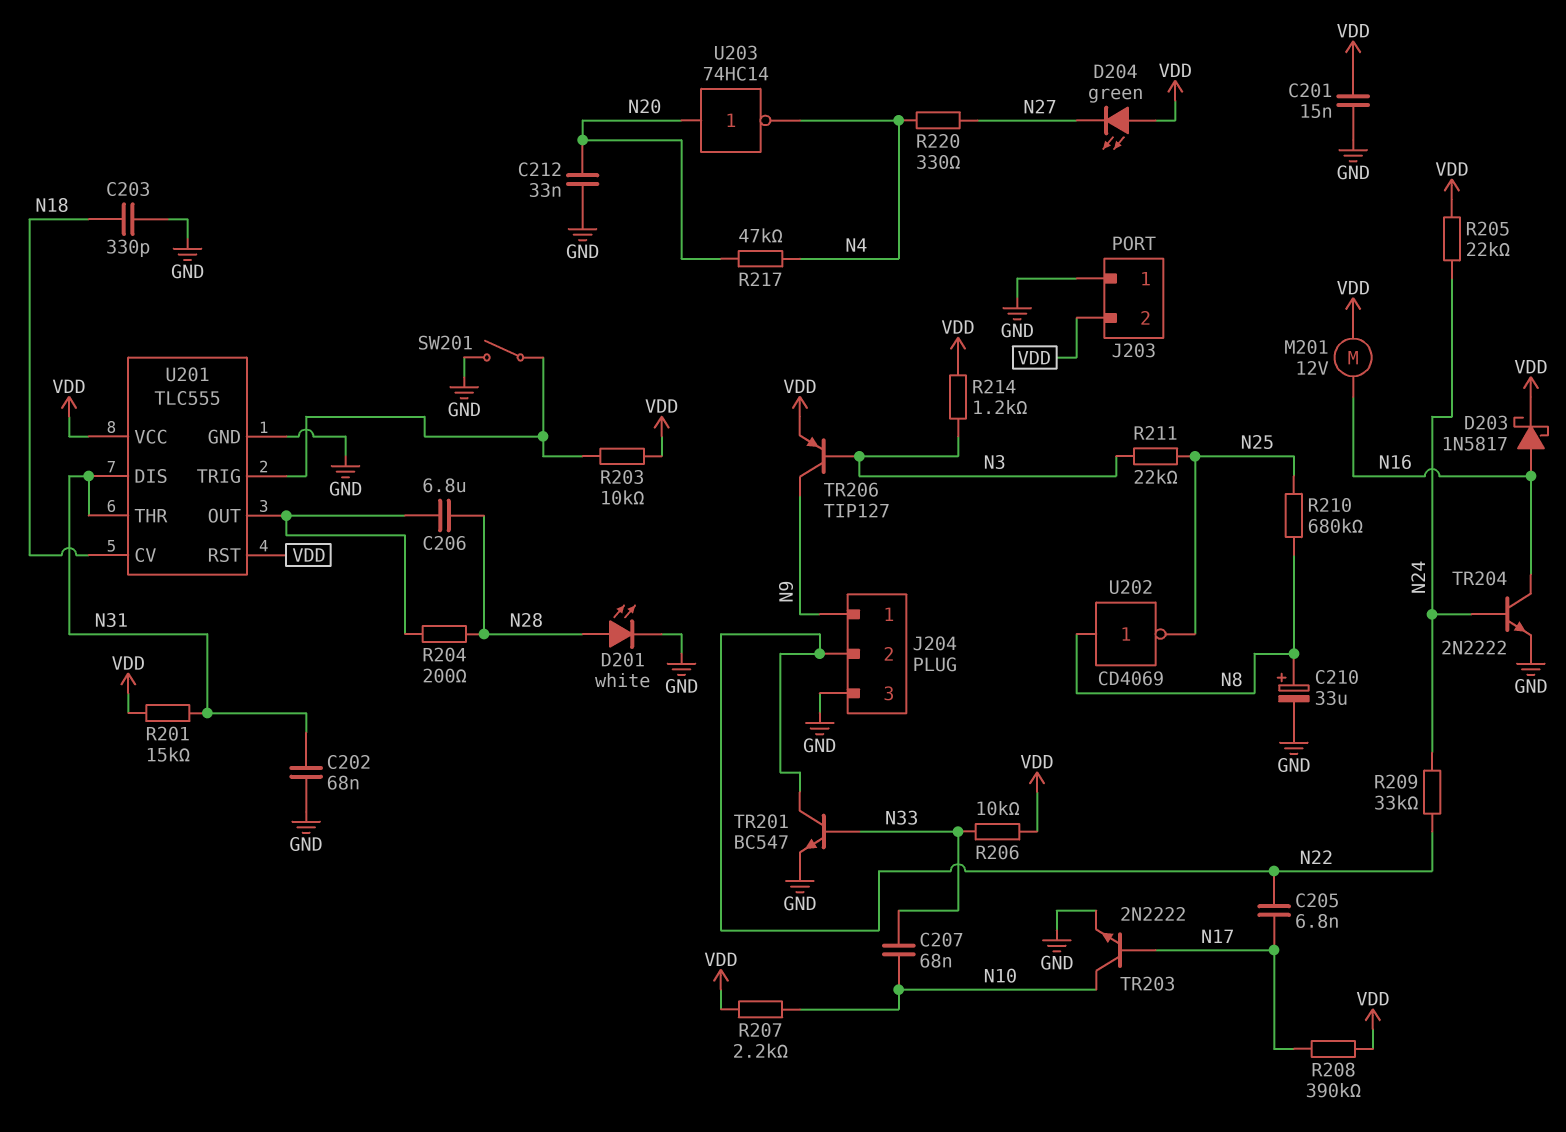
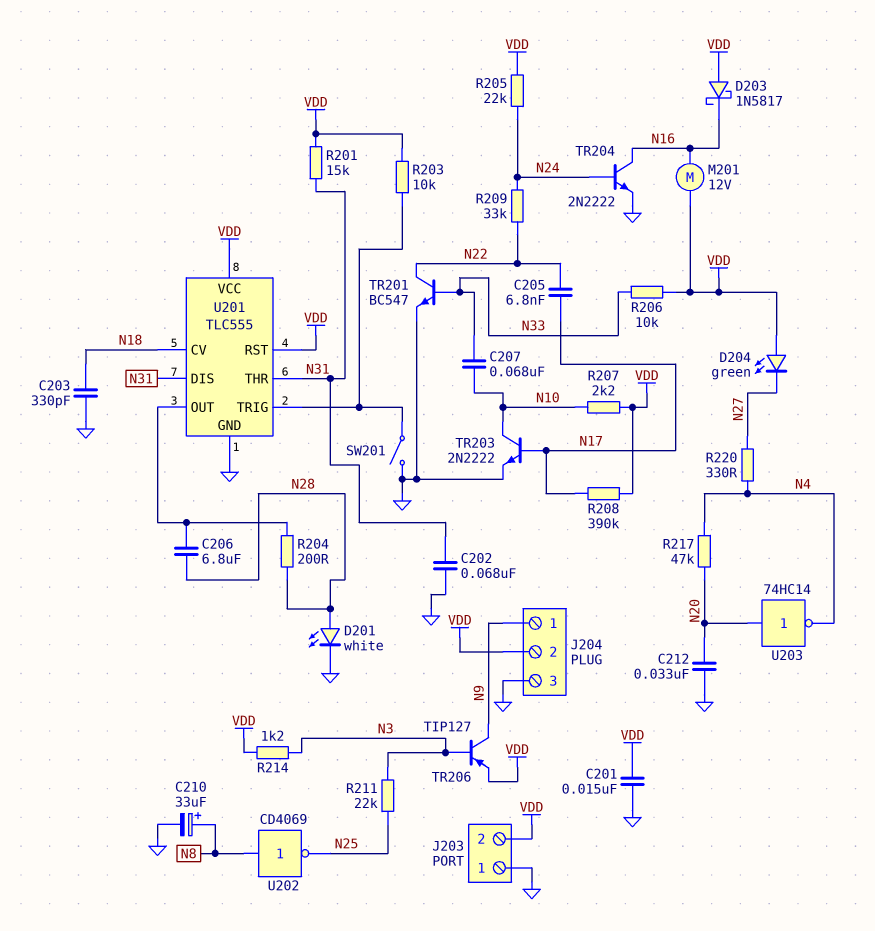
D203: schottky 1N5817 (A N16, K VDD) -> schottky 1N5817 (A VDD, K N16)
J204 pin 2: N22 -> VDD
R210: 680k (N8, N25) -> none

